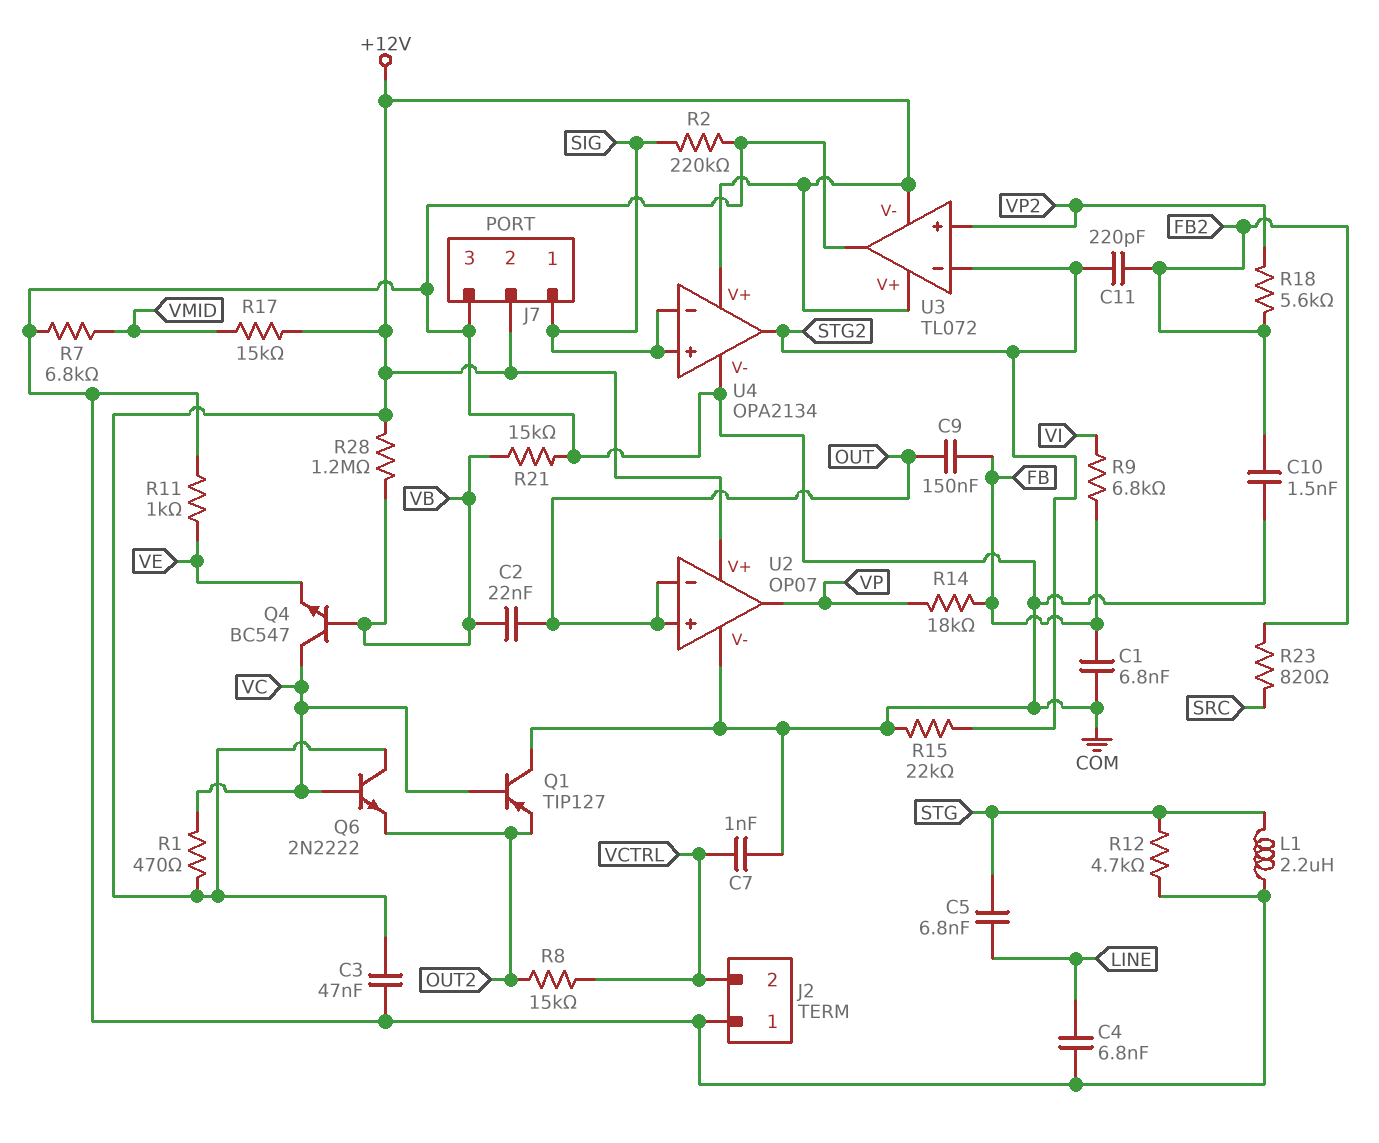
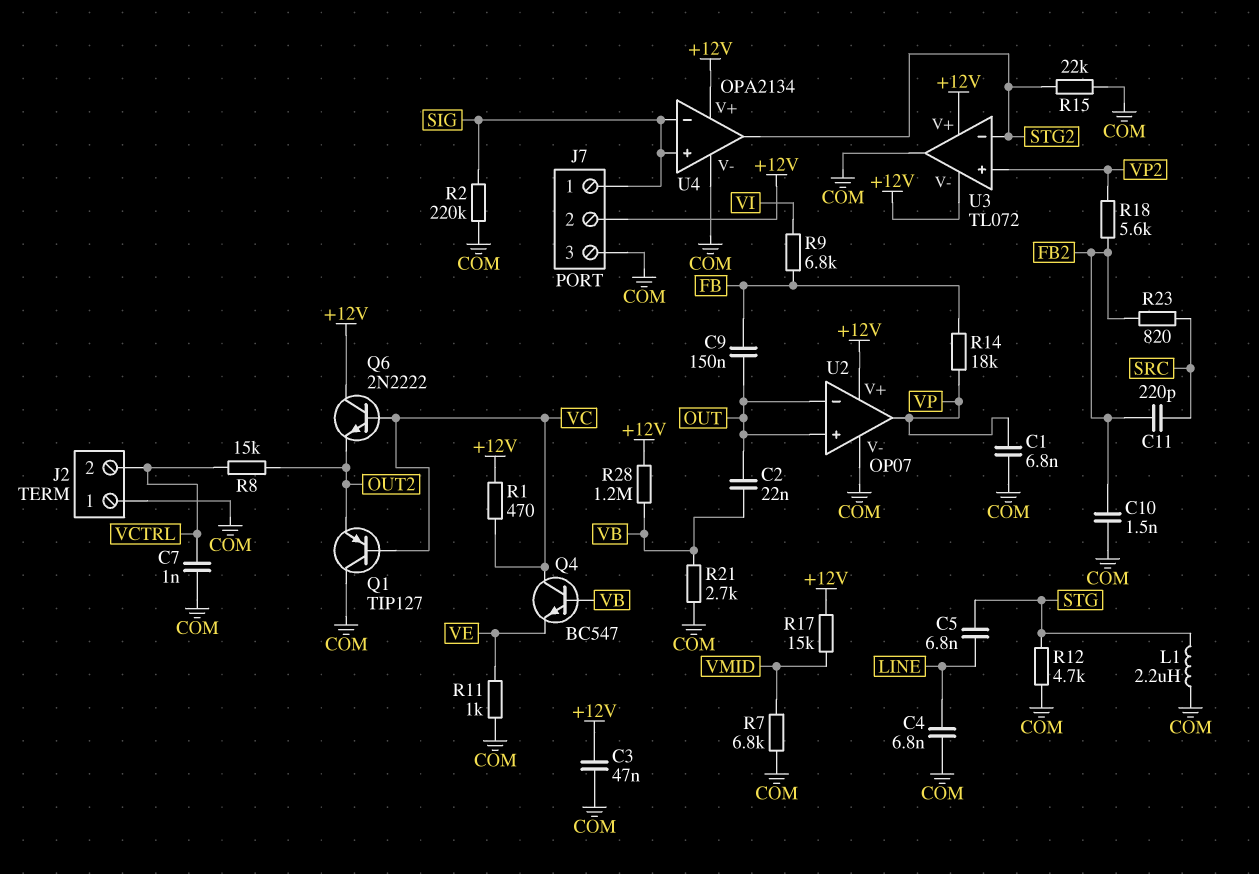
C1: 6.8nF (COM, FB) -> 6.8nF (COM, VP)
C11: 220pF (FB2, STG2) -> 220pF (FB2, SRC)
R21: 15k (COM, VB) -> 2.7k (COM, VB)

